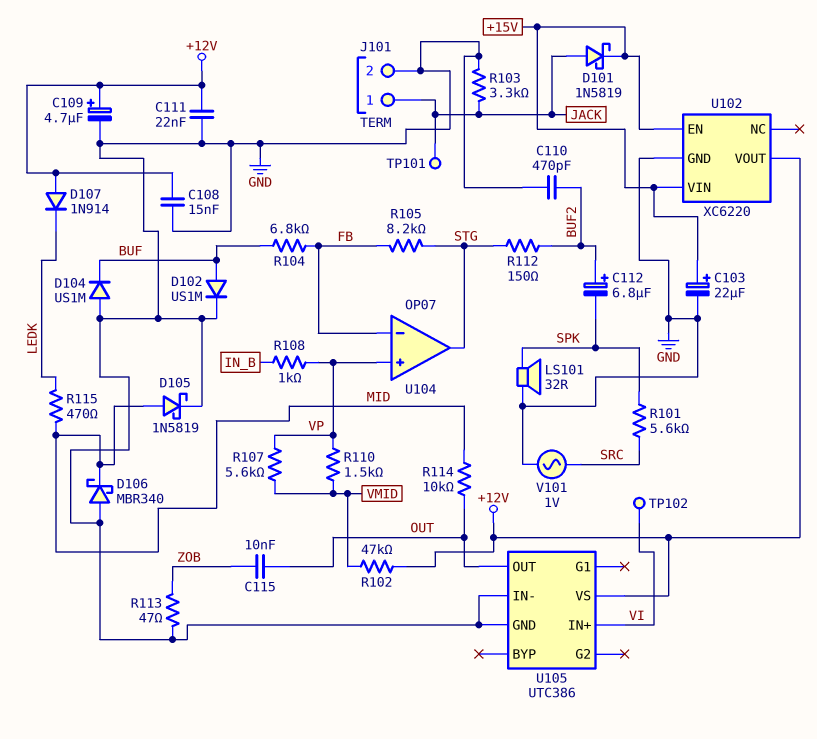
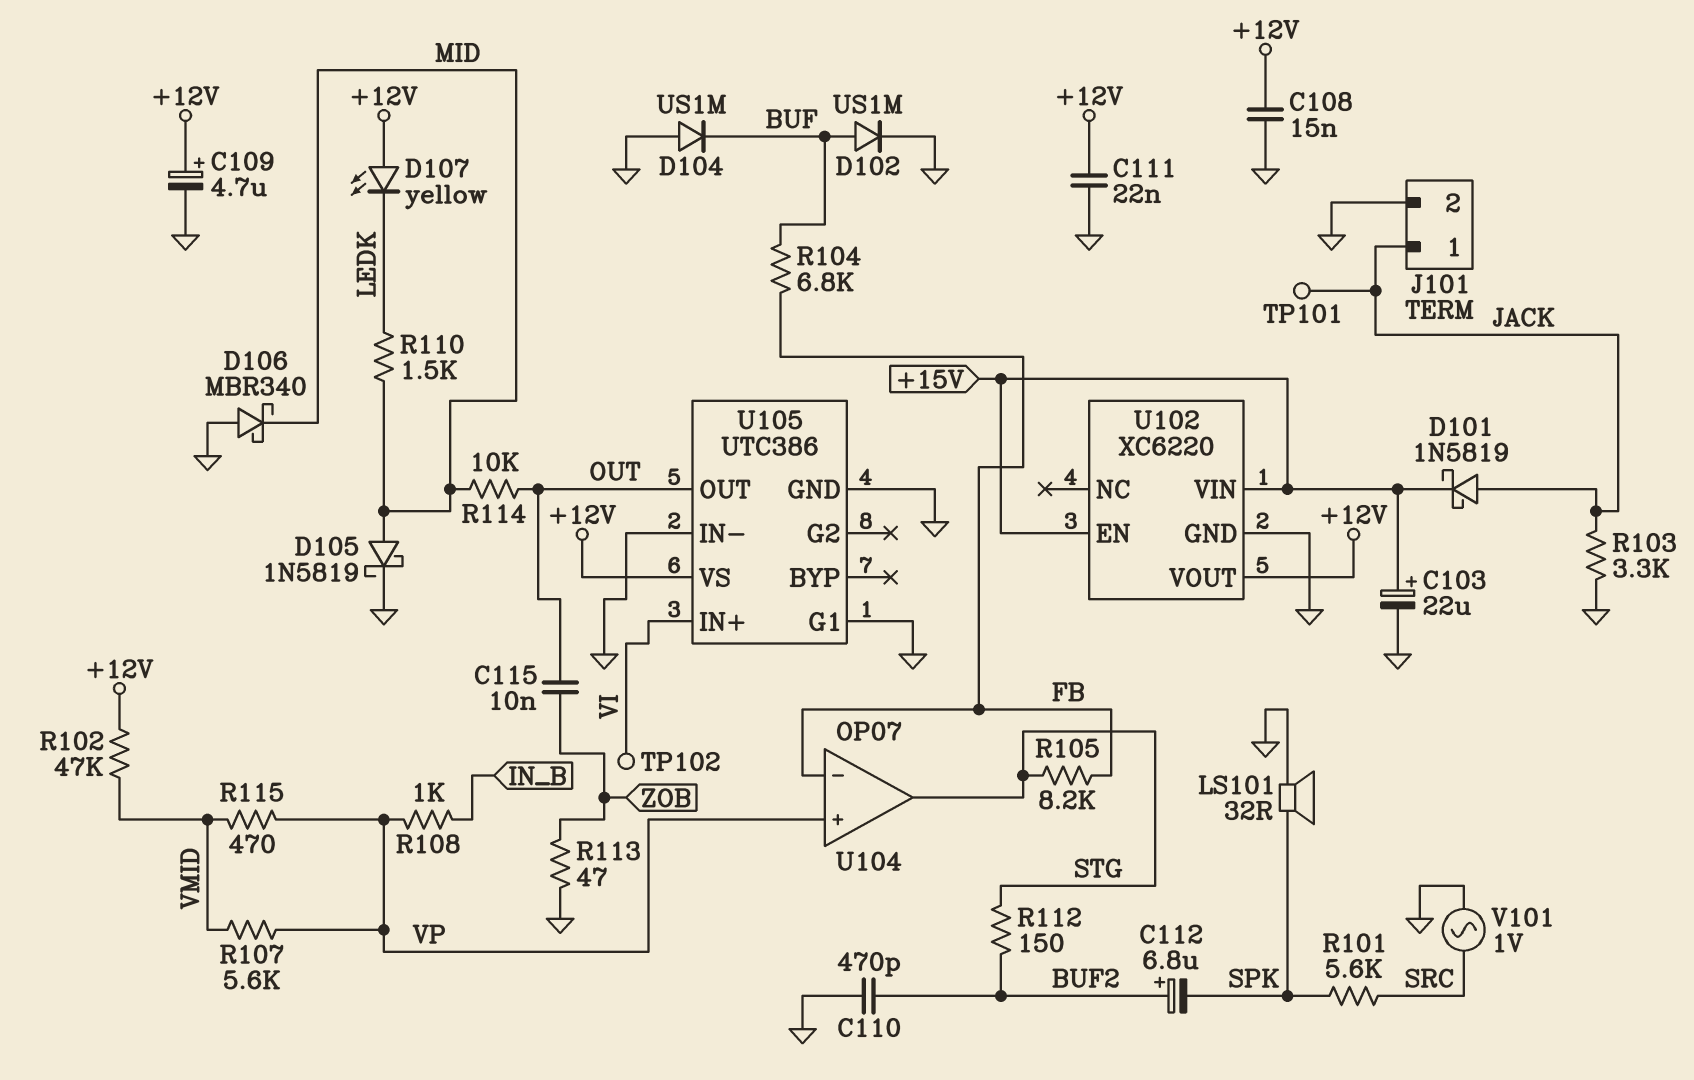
D107: diode 1N914 (A +12V, K LEDK) -> LED yellow (A +12V, K LEDK)
R110: 1.5k (VMID, VP) -> 1.5k (LEDK, MID)
R115: 470 (LEDK, MID) -> 470 (VMID, VP)
U105 pin G1: none -> GND

